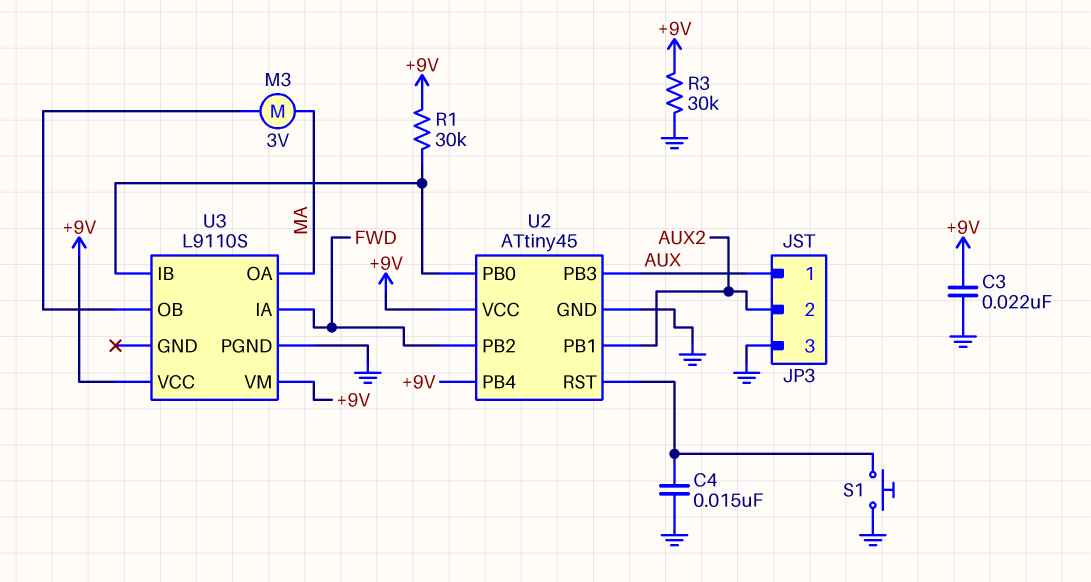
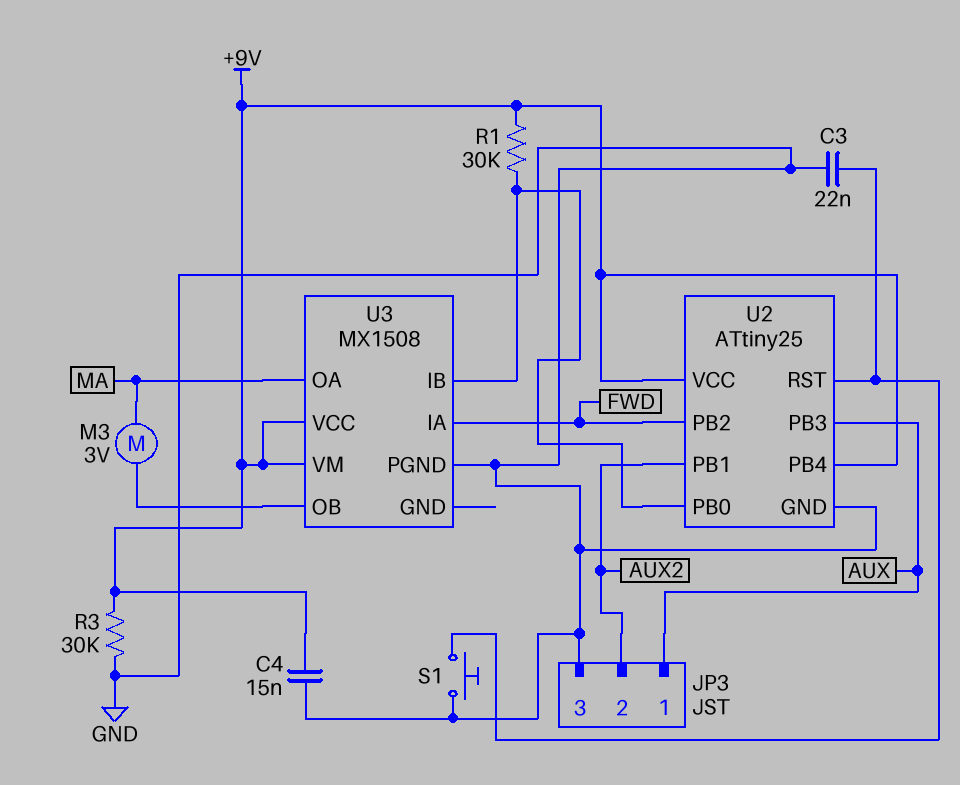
C3: 22nF (+9V, GND) -> 22nF (GND, U2/RST)
C4: 15nF (GND, U2/RST) -> 15nF (+9V, GND)
U2: ATtiny45 -> ATtiny25
U3: L9110S -> MX1508

